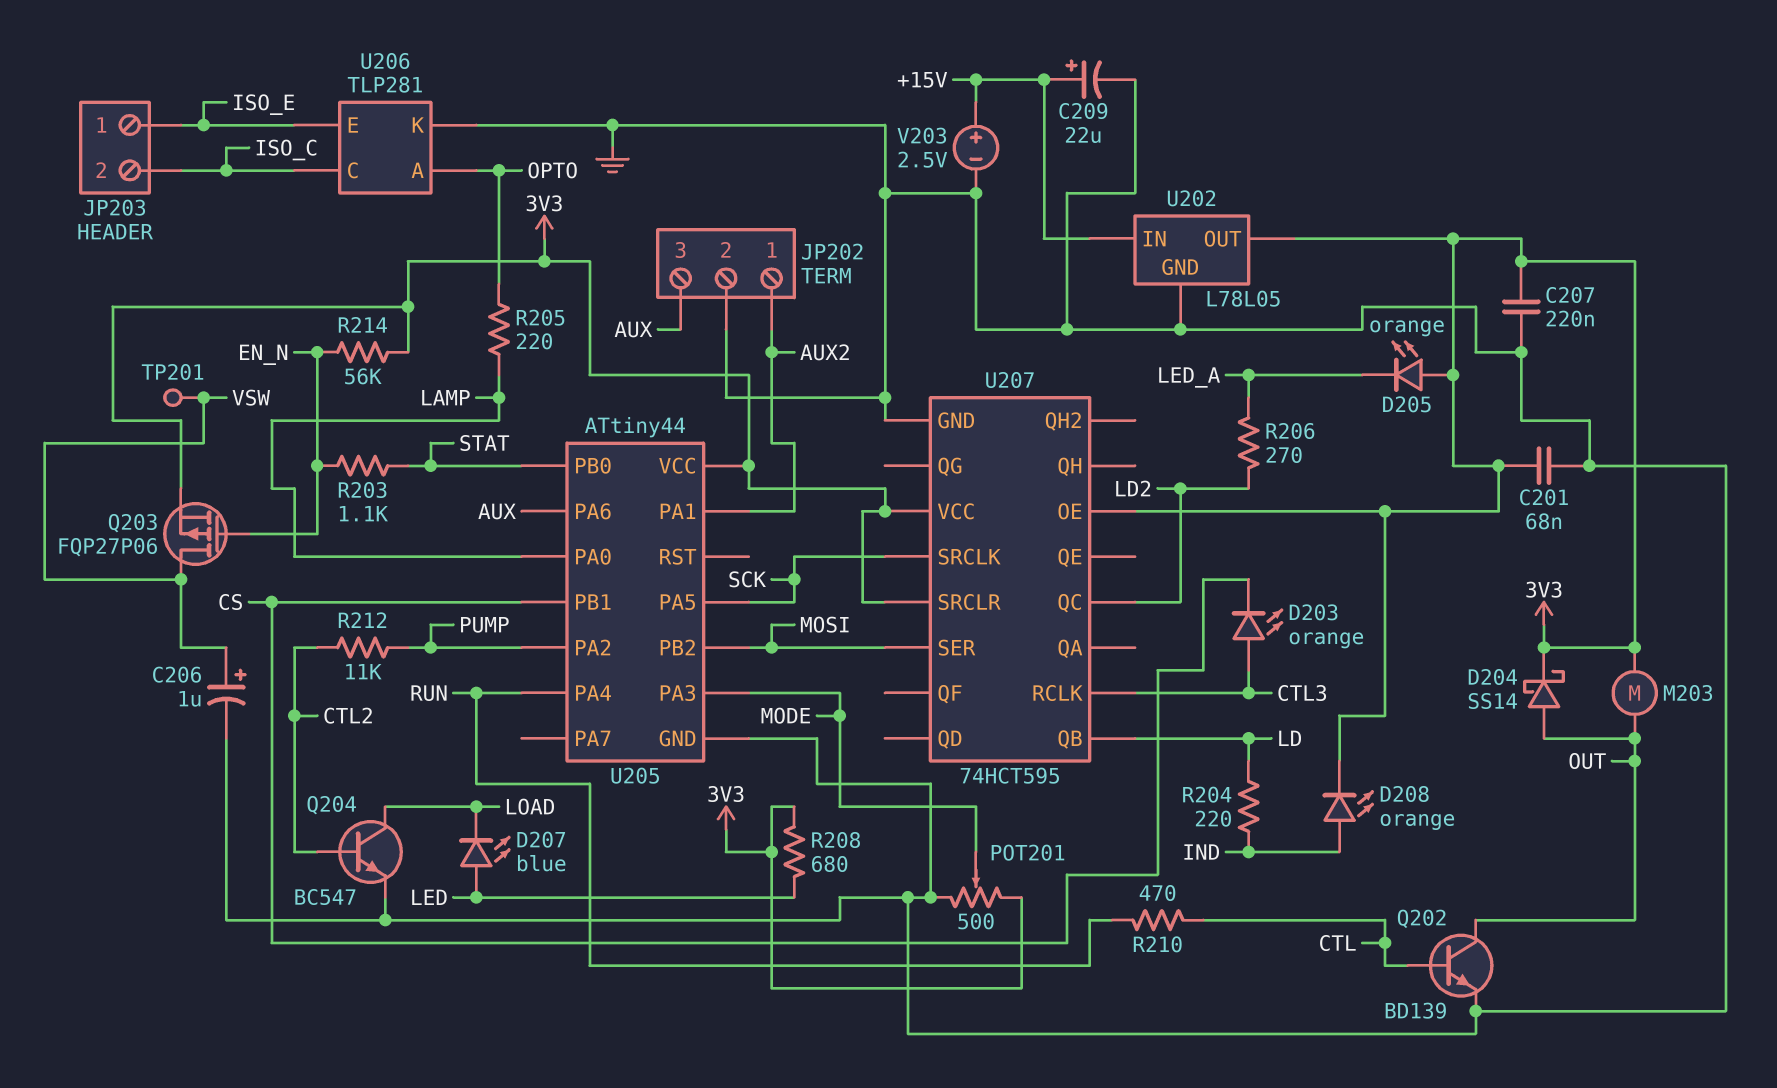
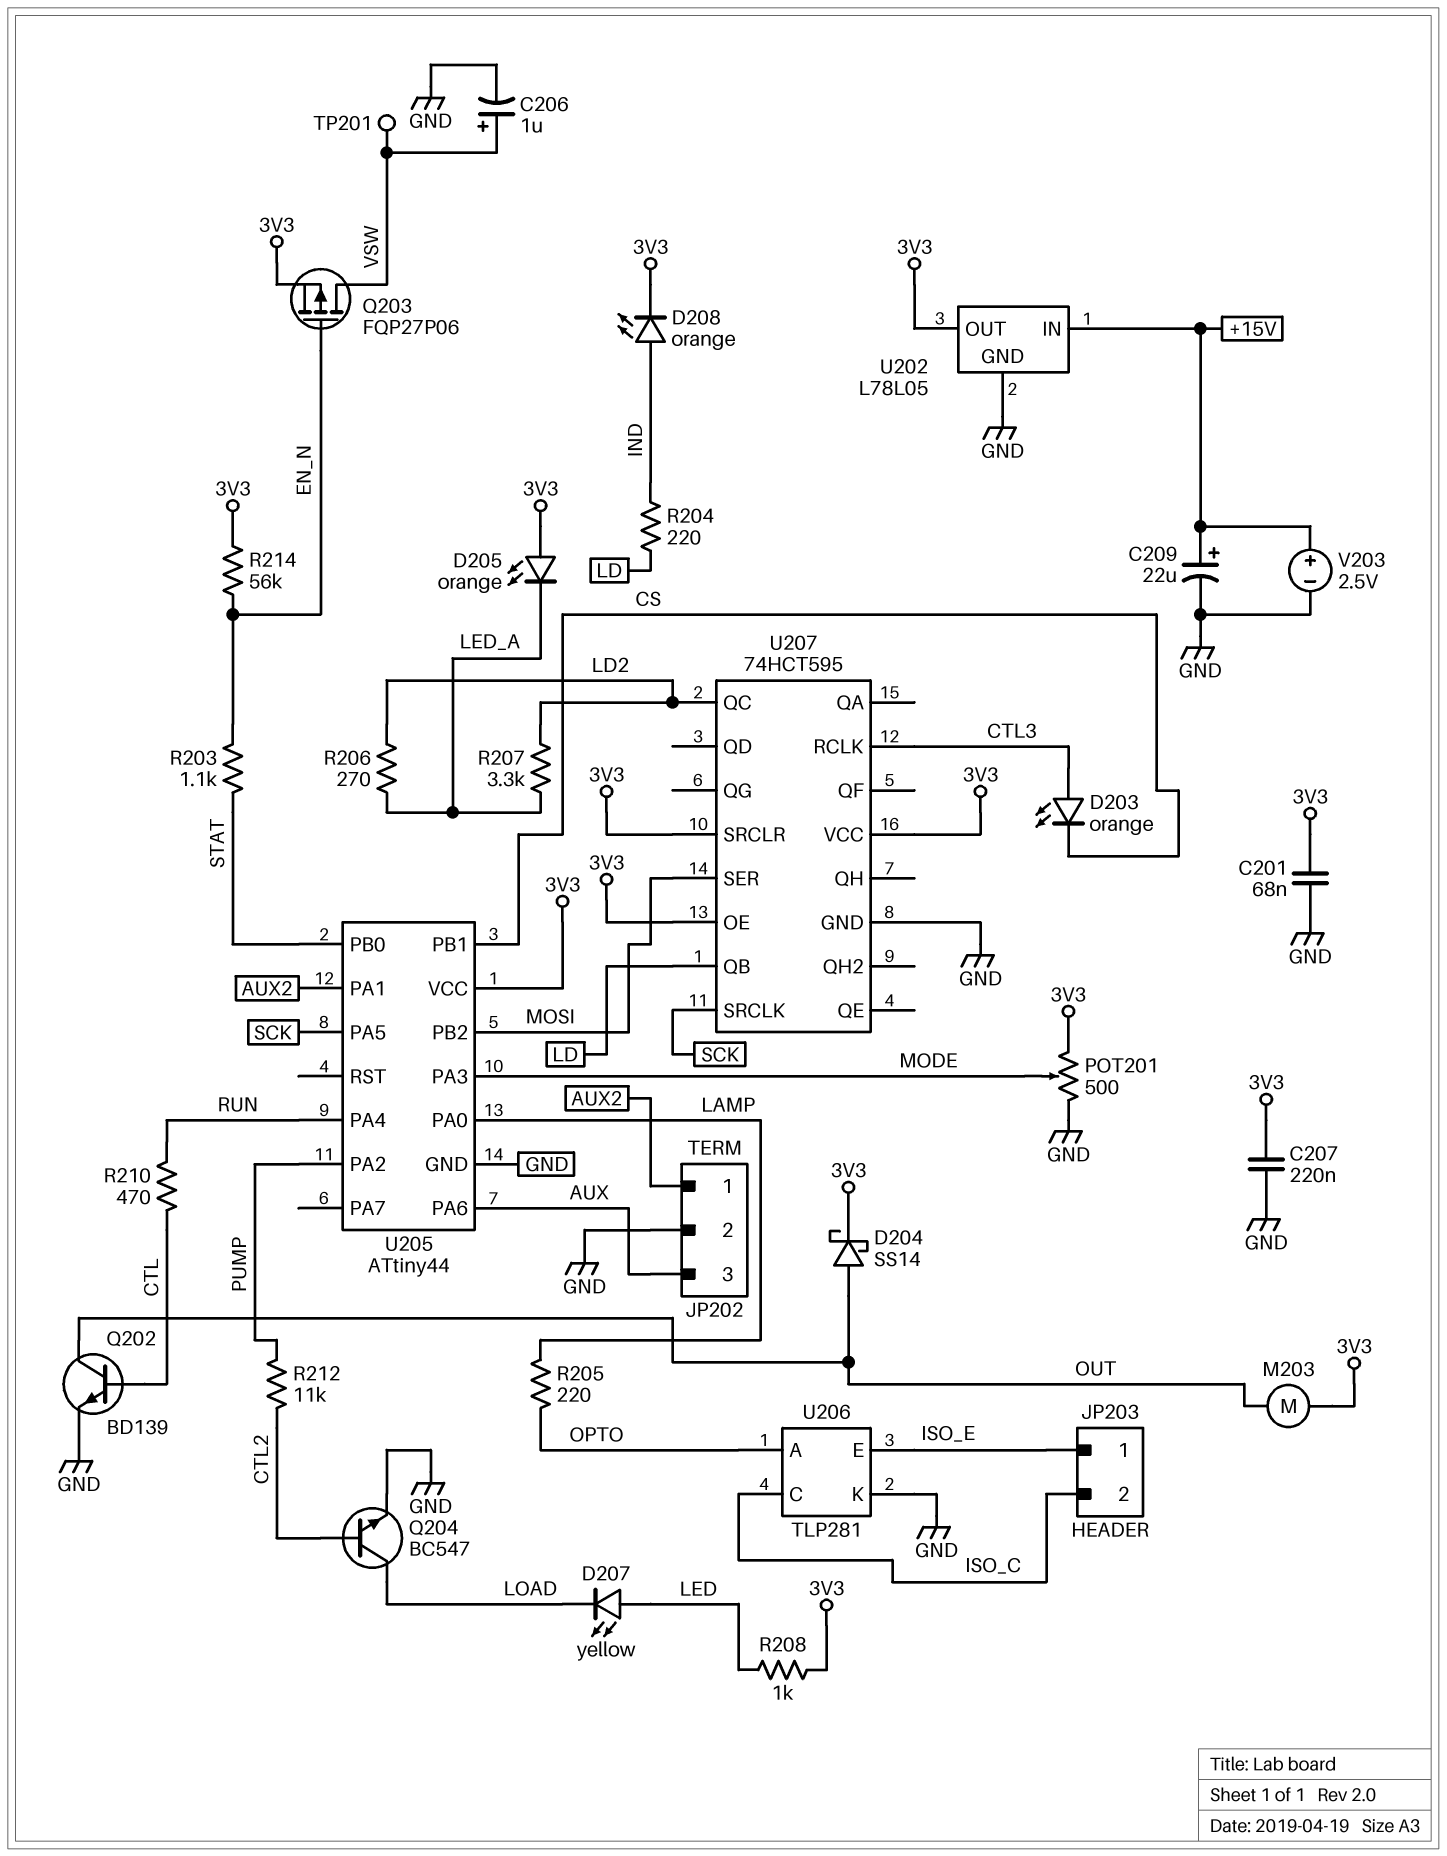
D207: LED blue (A LED, K LOAD) -> LED yellow (A LED, K LOAD)
R207: none -> 3.3k (LD2, LED_A)
R208: 680 (3V3, LED) -> 1k (3V3, LED)

